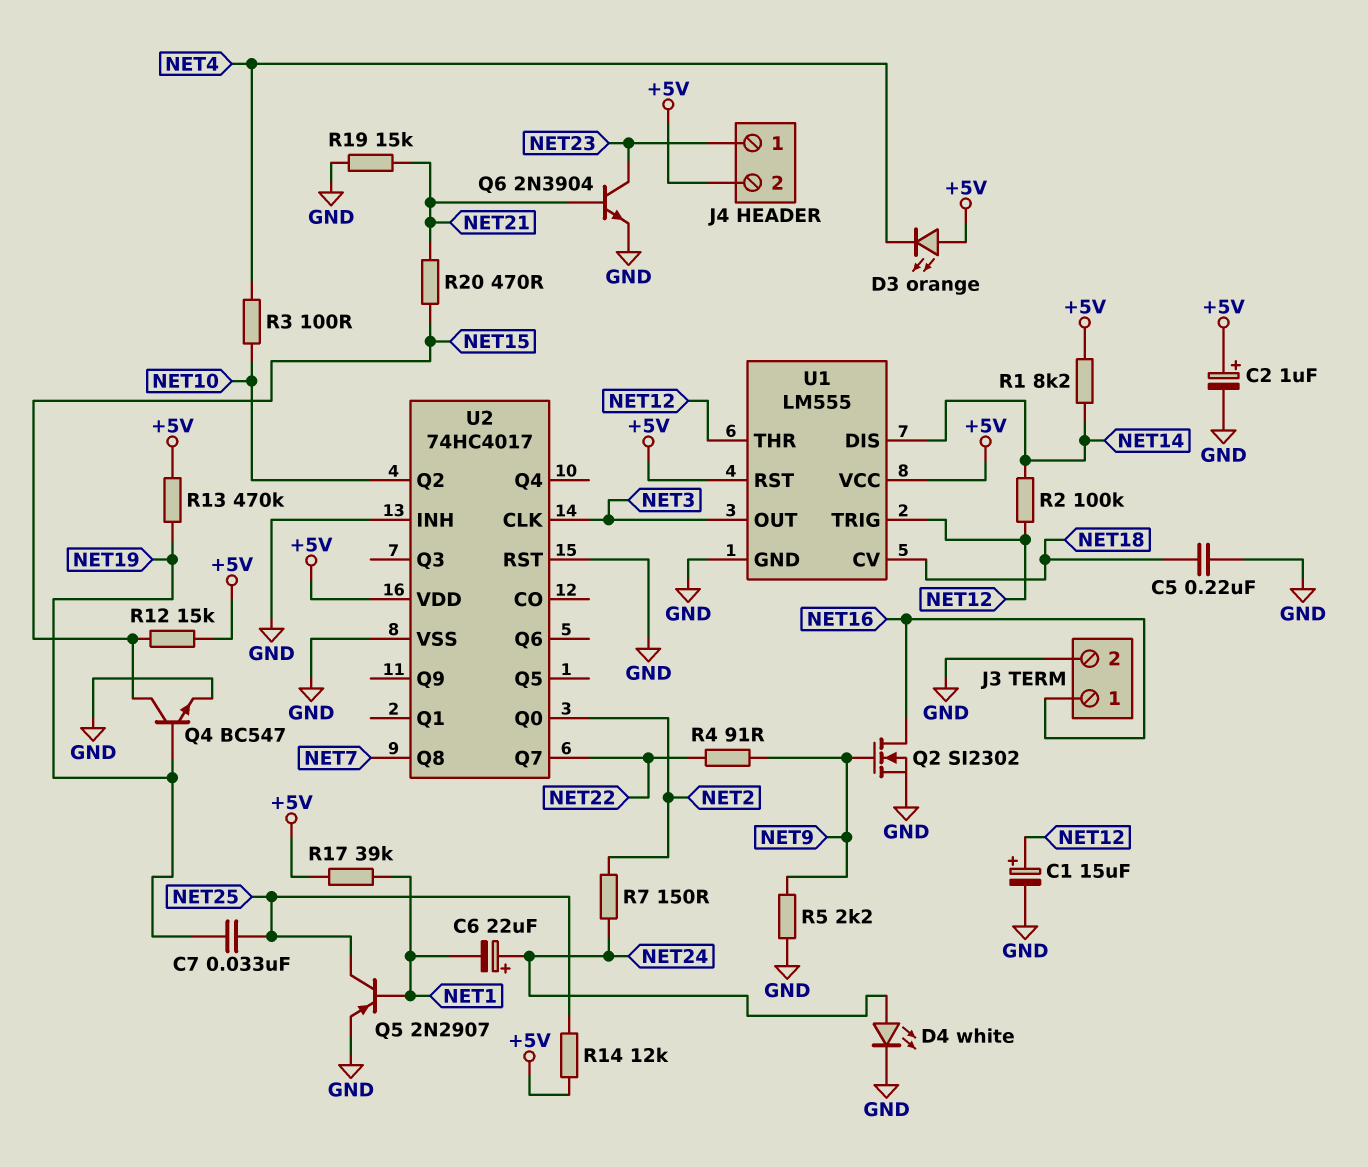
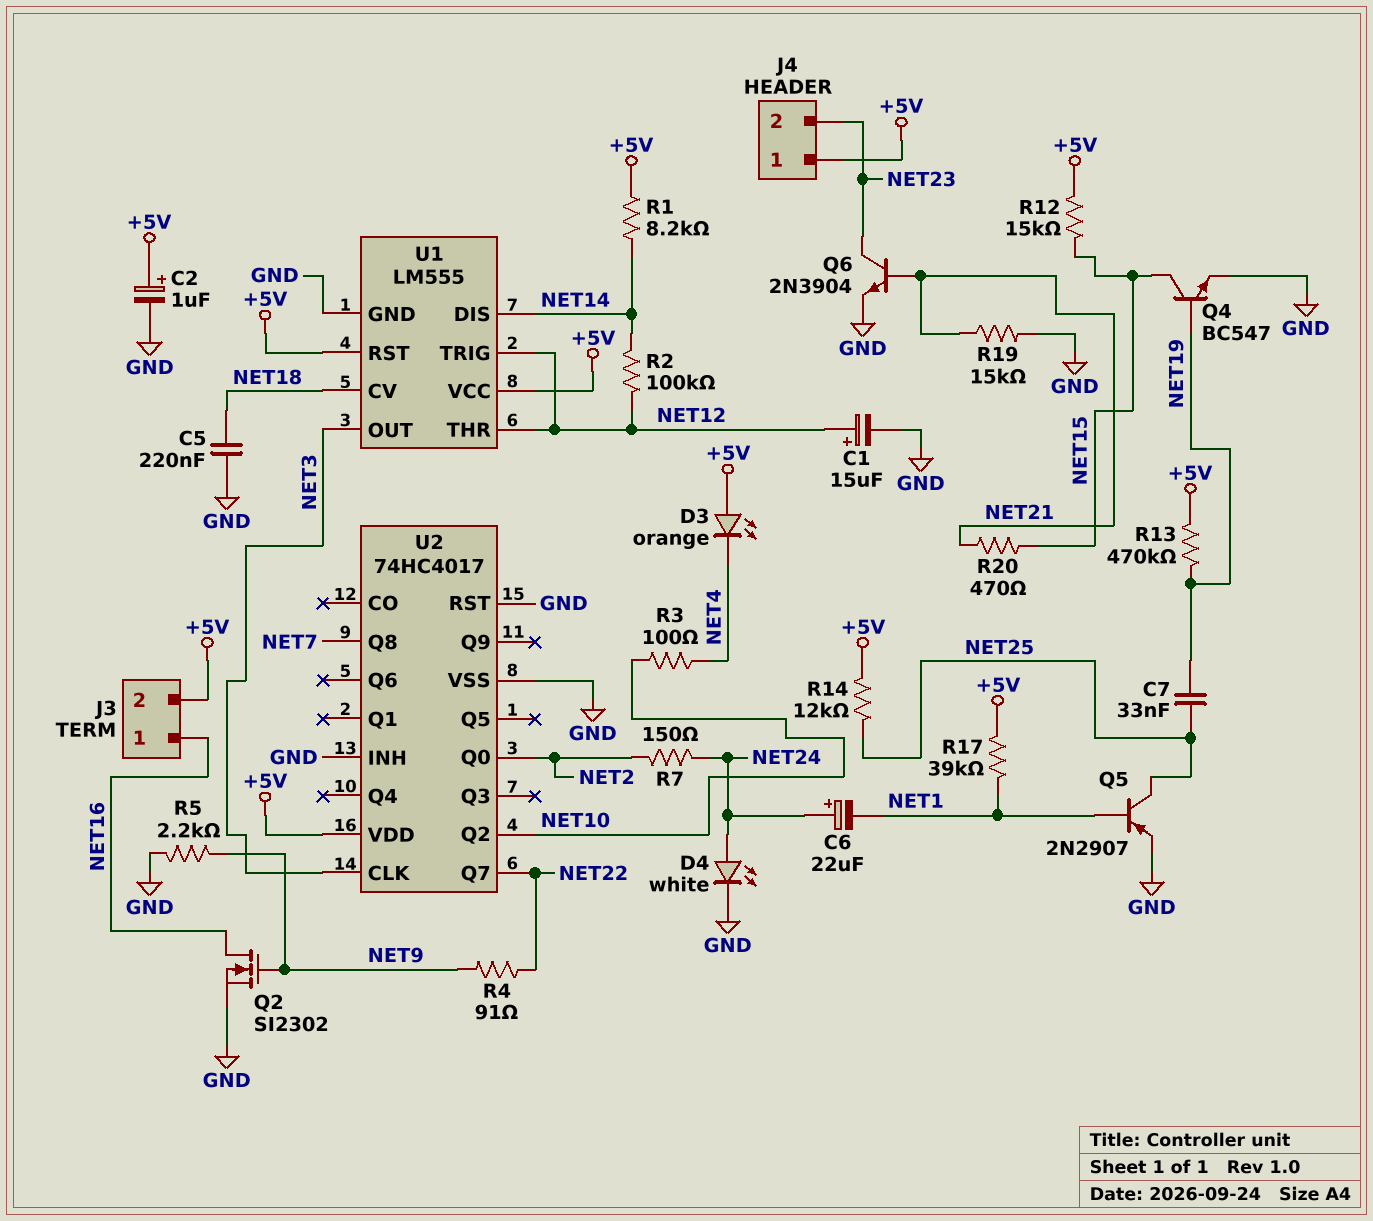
J3 pin 2: GND -> +5V
J4 pin 1: NET23 -> +5V
J4 pin 2: +5V -> NET23

